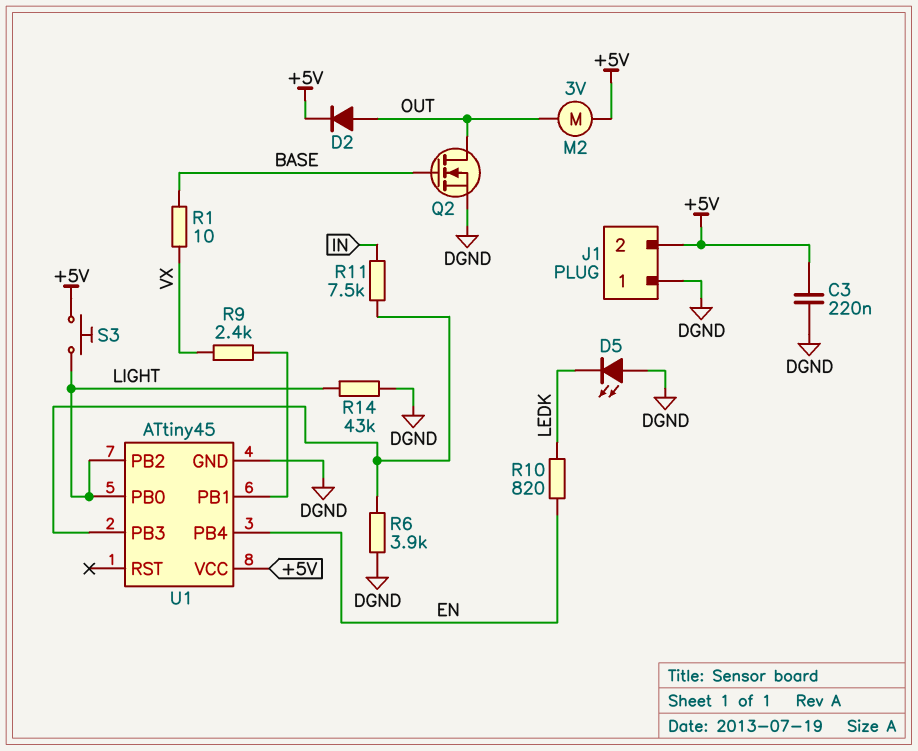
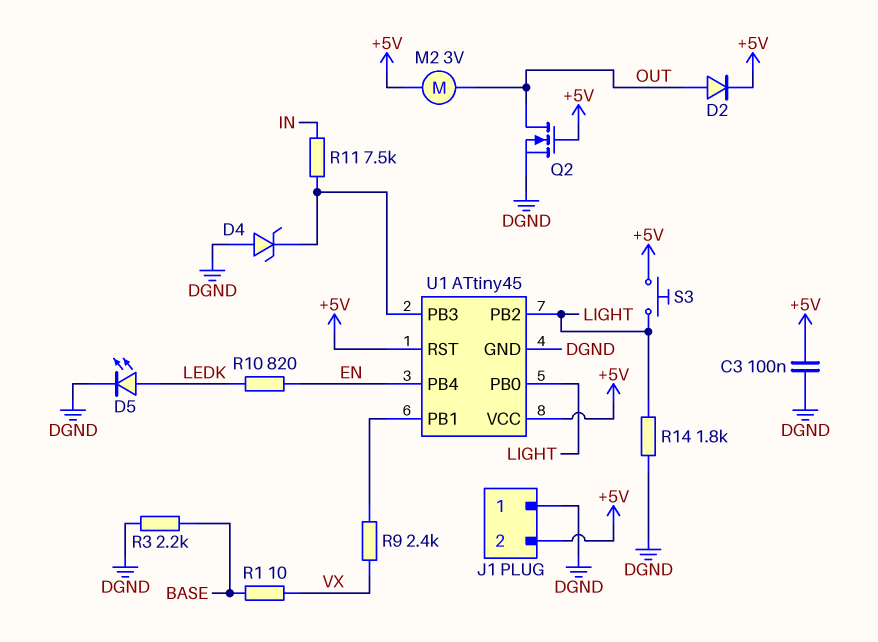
C3: 220nF (+5V, DGND) -> 100nF (+5V, DGND)
D4: none -> zener (A DGND, K U1/PB3)
D5: LED (A DGND, K LEDK) -> LED (A LEDK, K DGND)
Q2: NMOS (G BASE, D OUT, S DGND) -> NMOS (G +5V, D OUT, S DGND)
R3: none -> 2.2k (BASE, DGND)
R6: 3.9k (DGND, U1/PB3) -> none
R14: 43k (DGND, LIGHT) -> 1.8k (DGND, LIGHT)
U1 pin RST: none -> +5V

